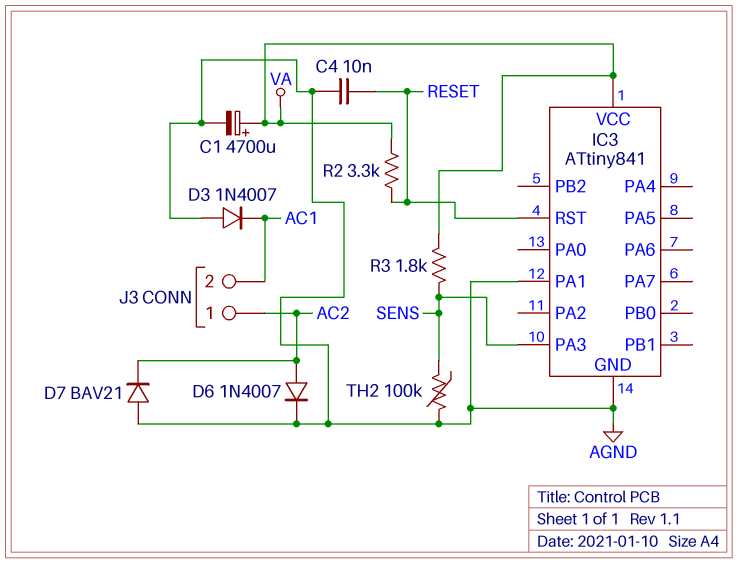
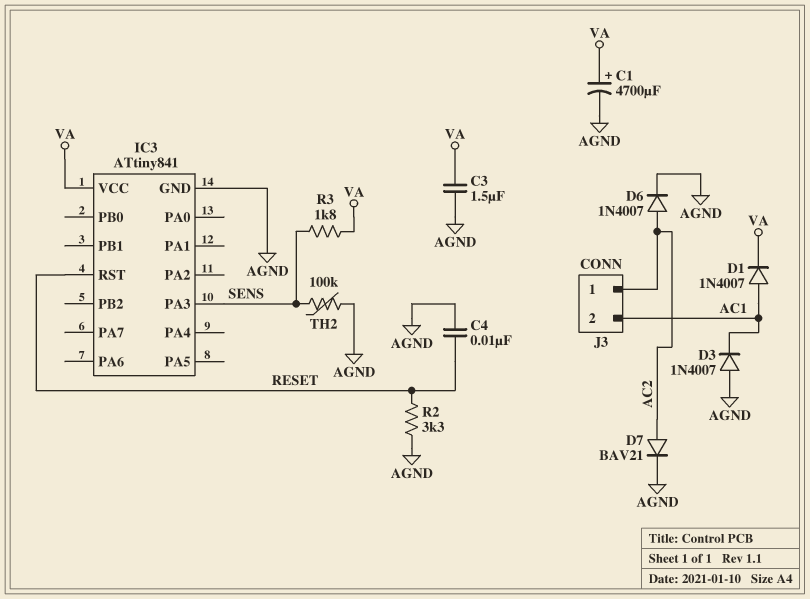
C3: none -> 1.5uF (AGND, VA)
D1: none -> diode 1N4007 (A AC1, K VA)
D7: diode BAV21 (A AGND, K AC2) -> diode BAV21 (A AC2, K AGND)
IC3 pin PA1: AGND -> none
R2: 3.3k (RESET, VA) -> 3.3k (AGND, RESET)

